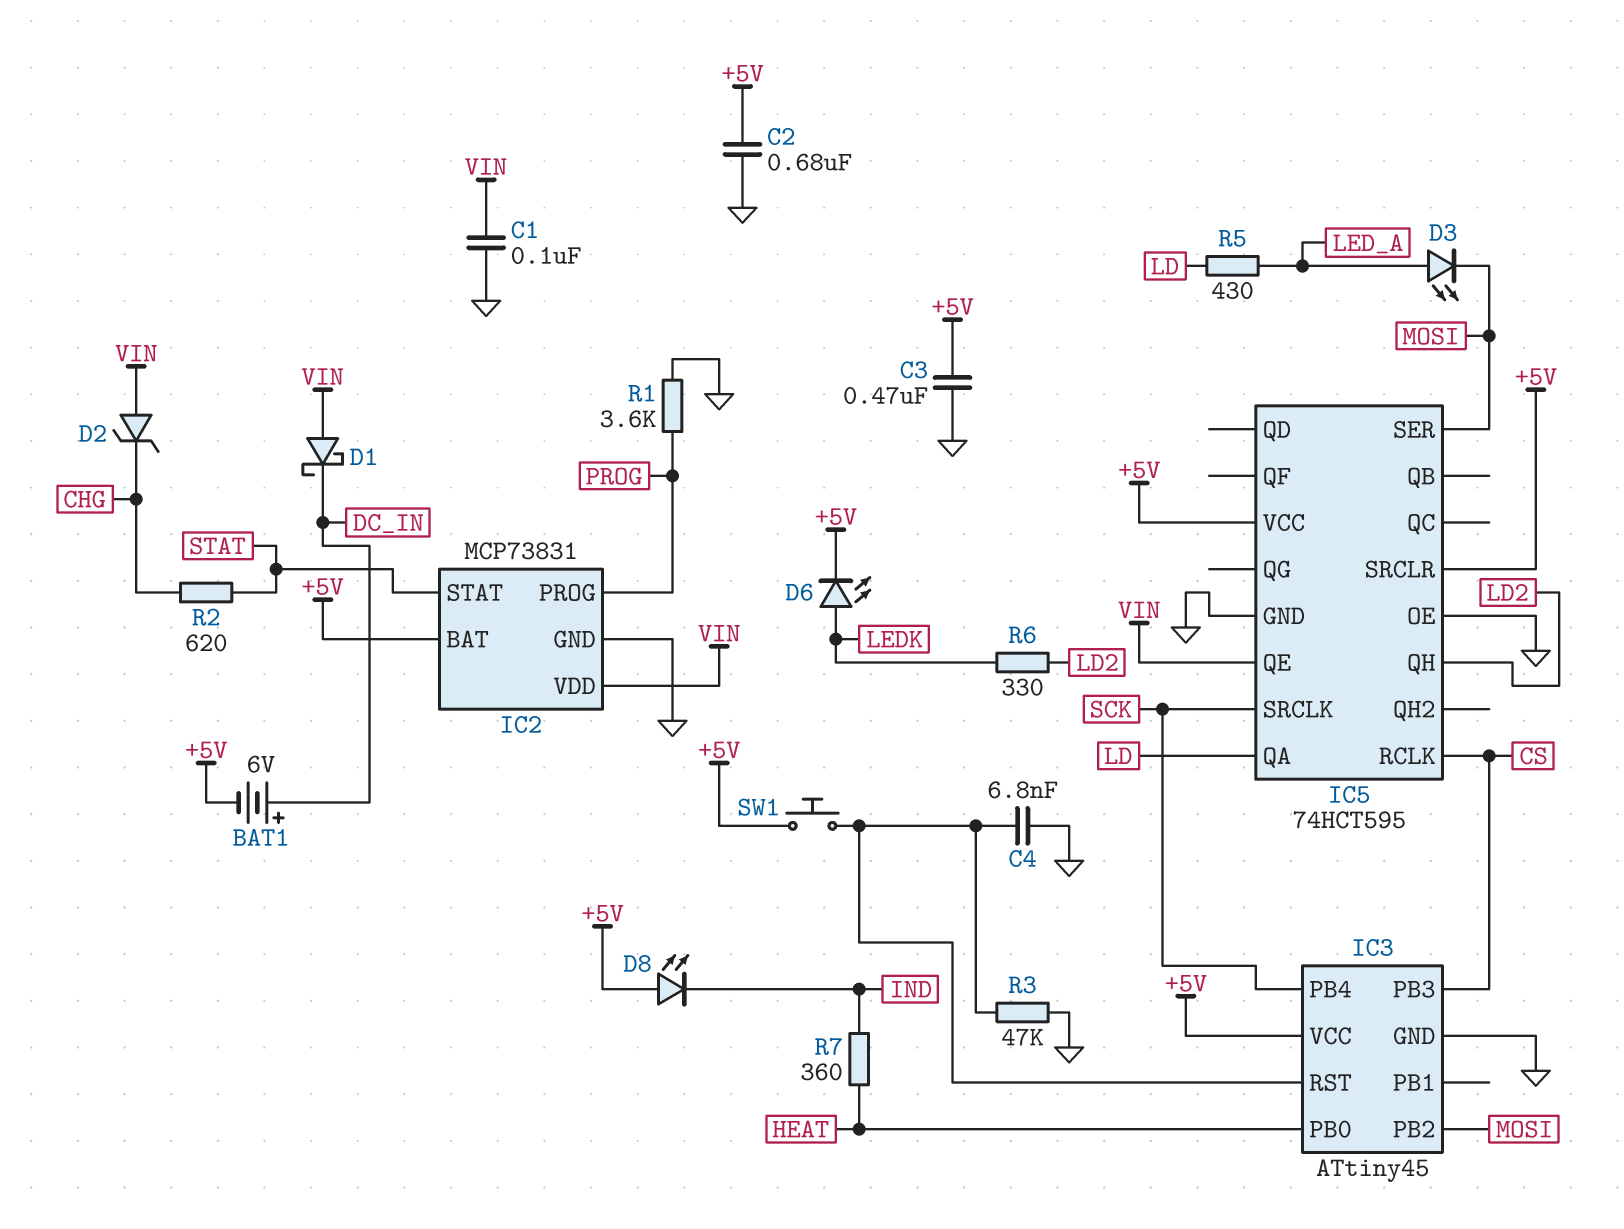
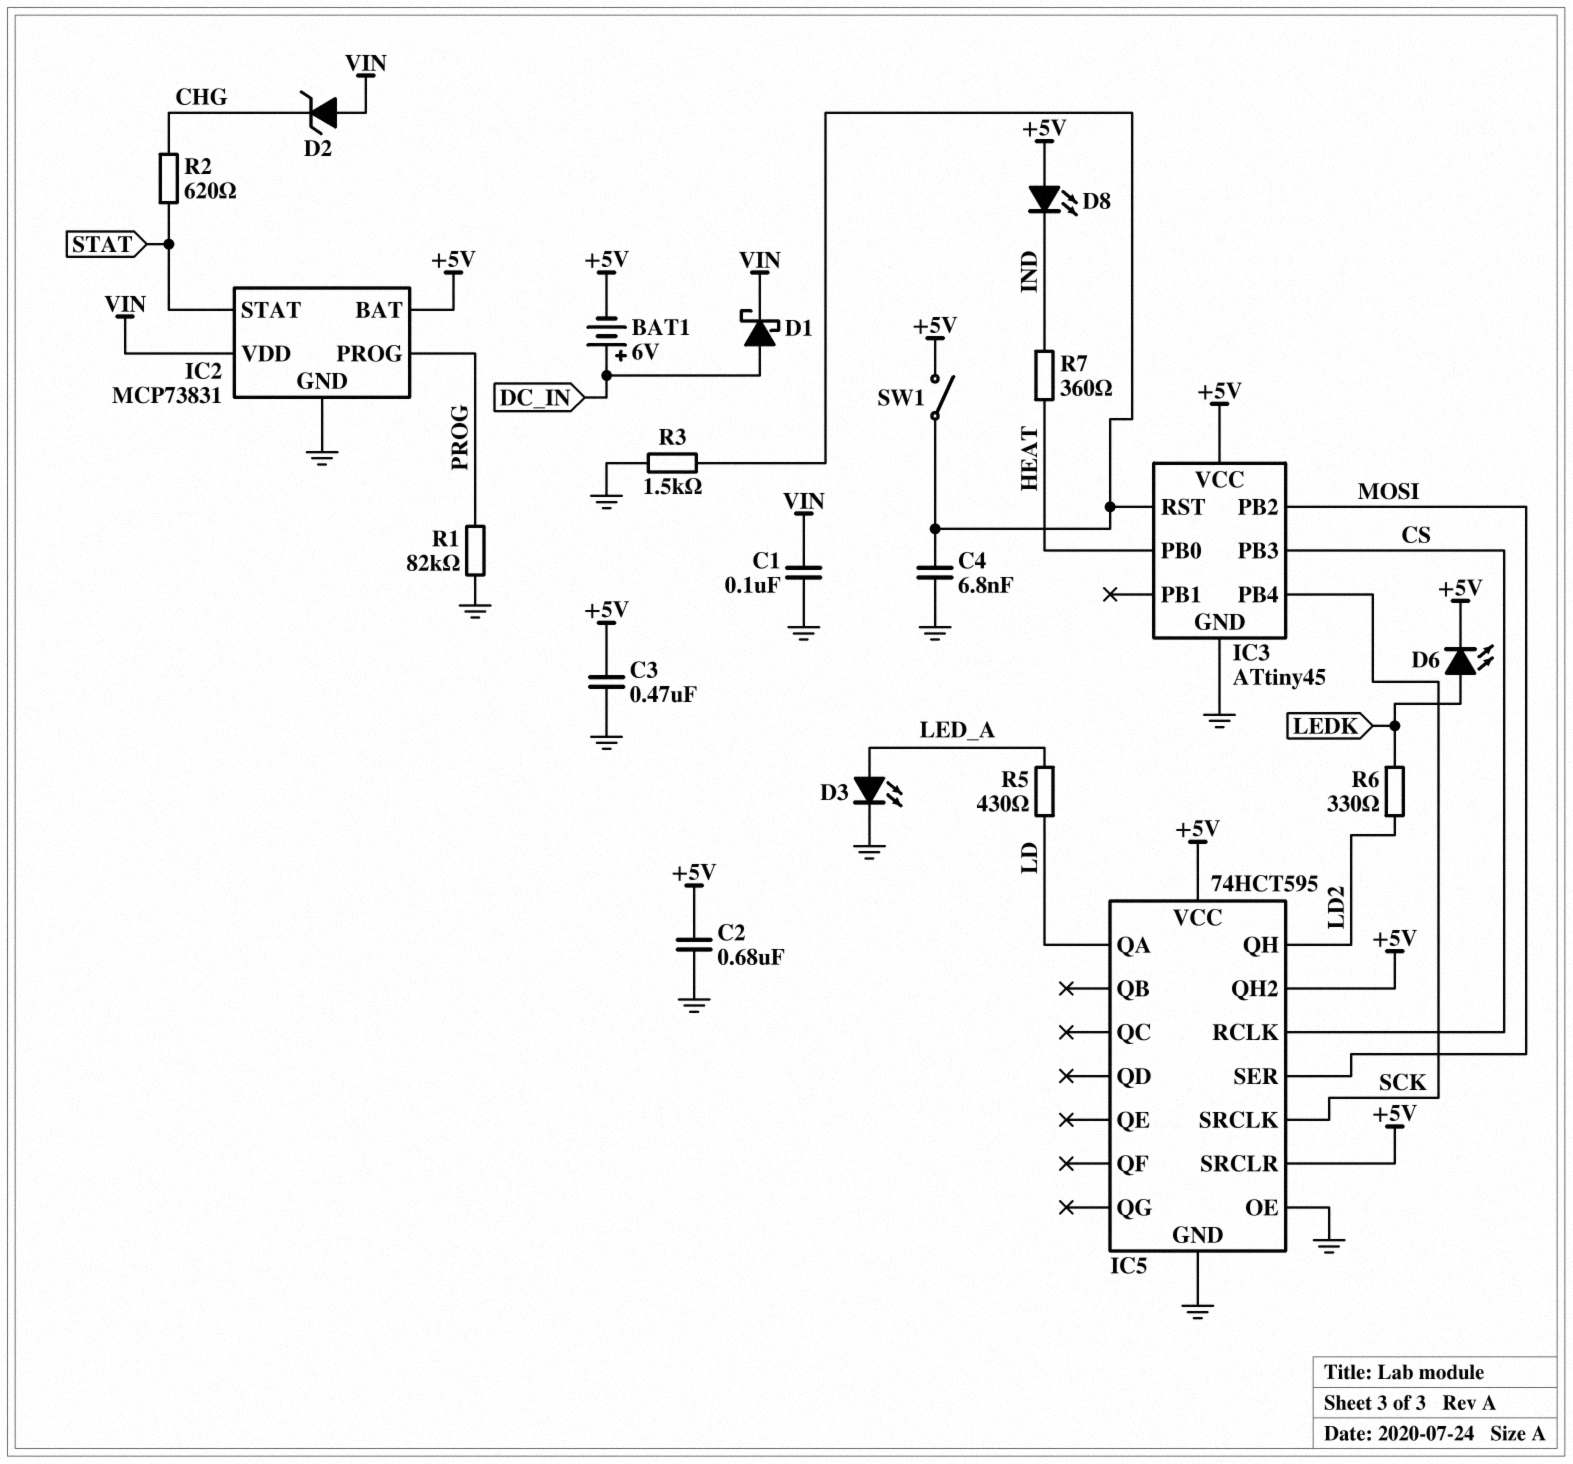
D1: schottky (A VIN, K DC_IN) -> schottky (A DC_IN, K VIN)
D3: LED (A LED_A, K MOSI) -> LED (A LED_A, K GND)
IC5 pin QE: VIN -> none
IC5 pin QH2: none -> +5V
R1: 3.6k (GND, PROG) -> 82k (GND, PROG)
R3: 47k (GND, IC3/RST) -> 1.5k (GND, IC3/RST)
SW1: button (+5V, IC3/RST) -> switch (+5V, IC3/RST)

